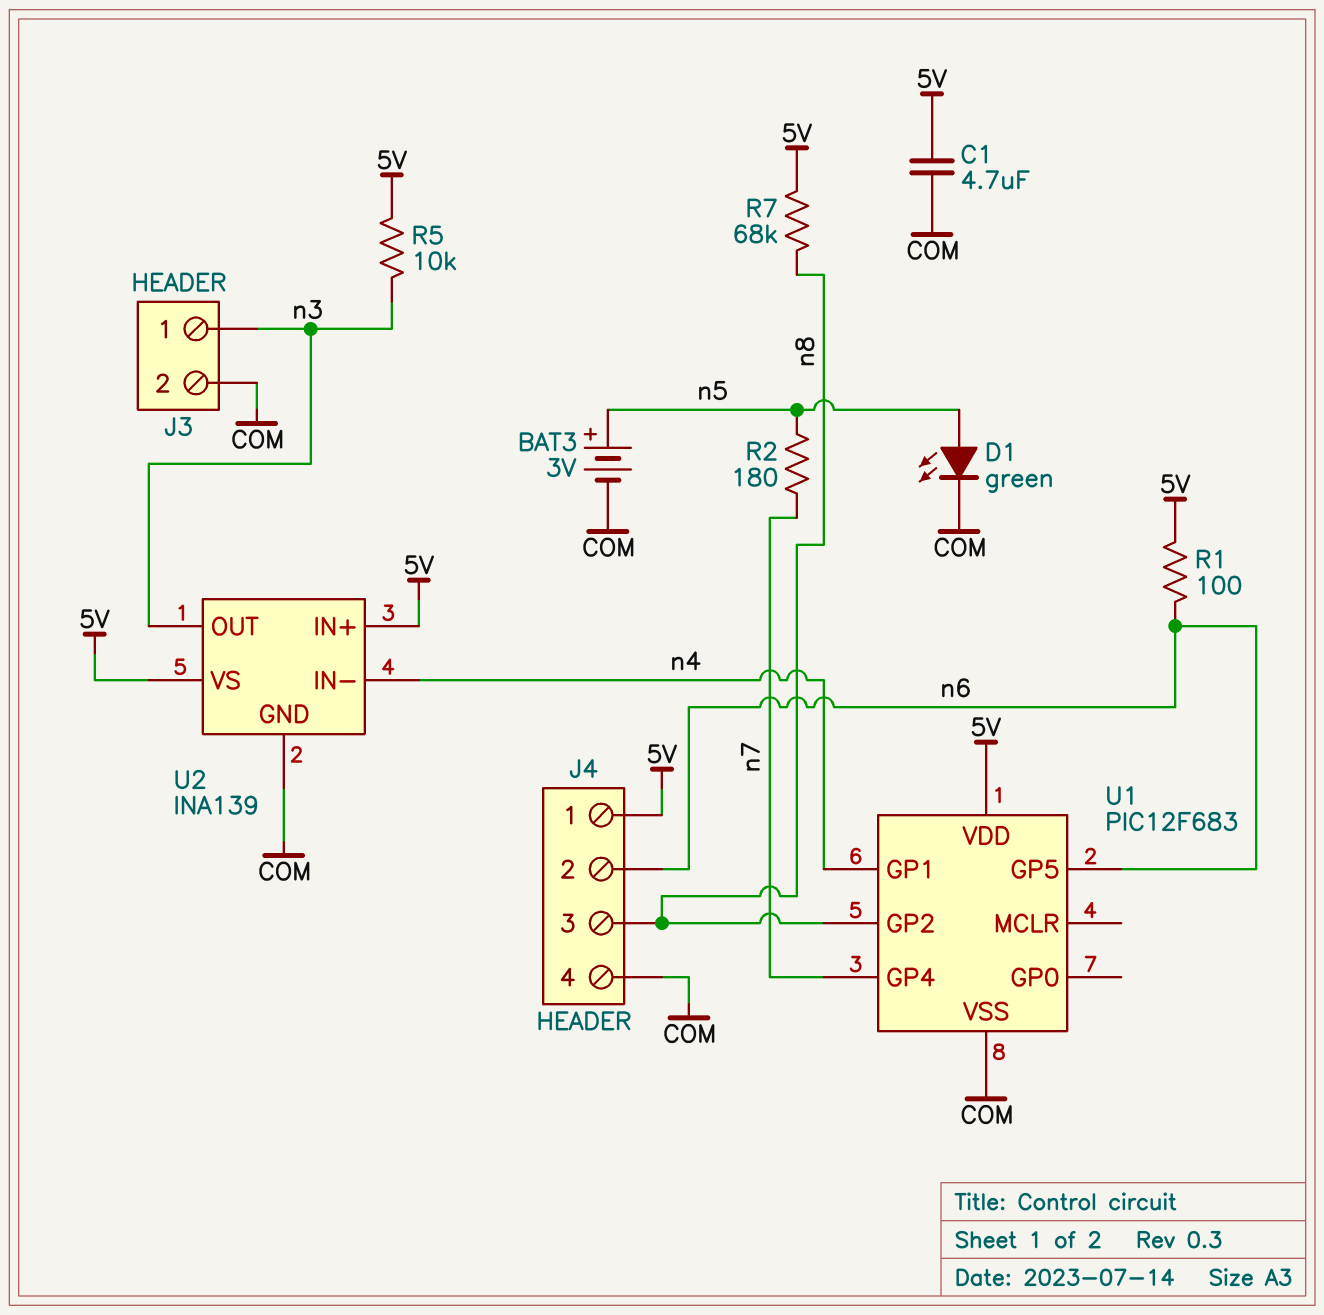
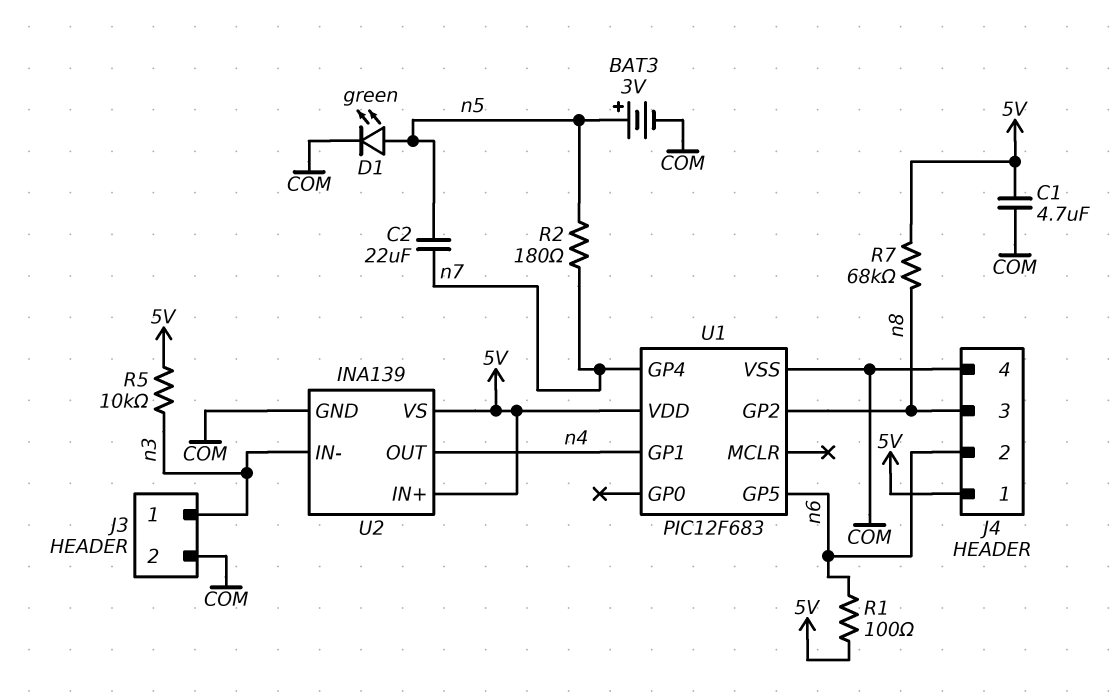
C2: none -> 22uF (n5, n7)
U2 pin IN-: n4 -> n3
U2 pin OUT: n3 -> n4

